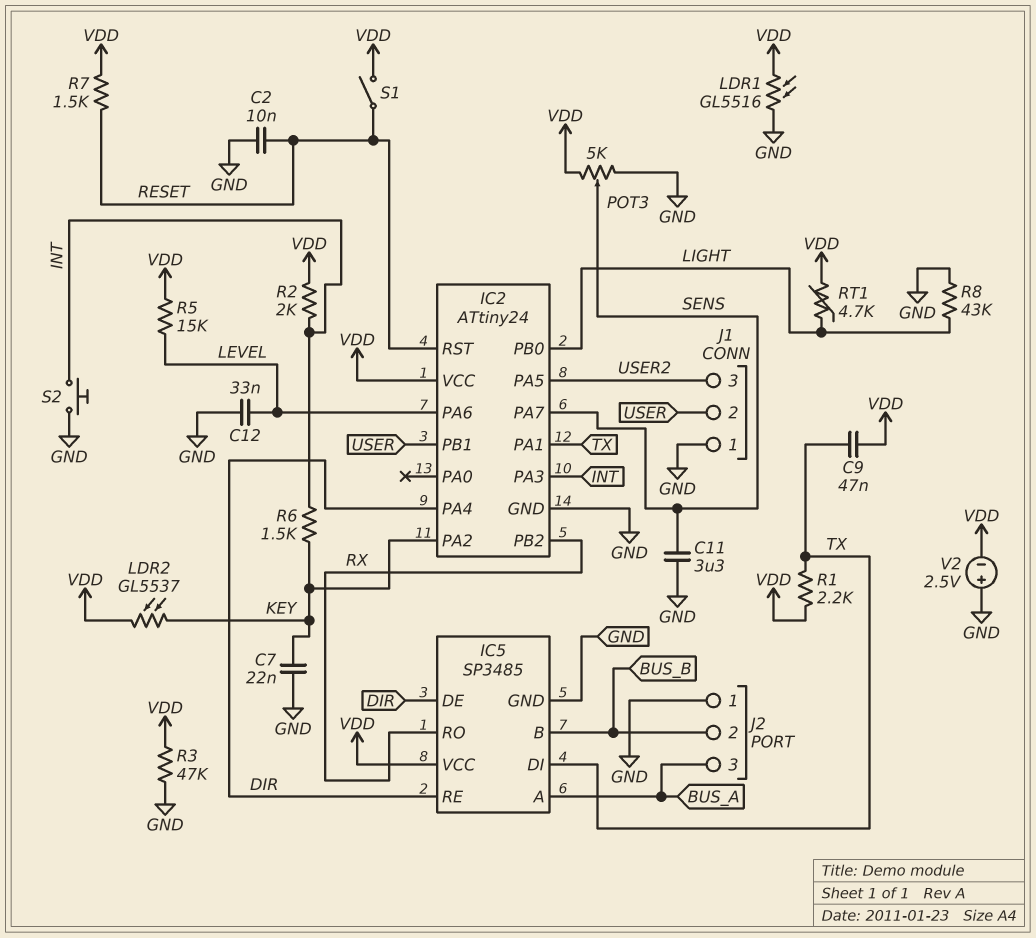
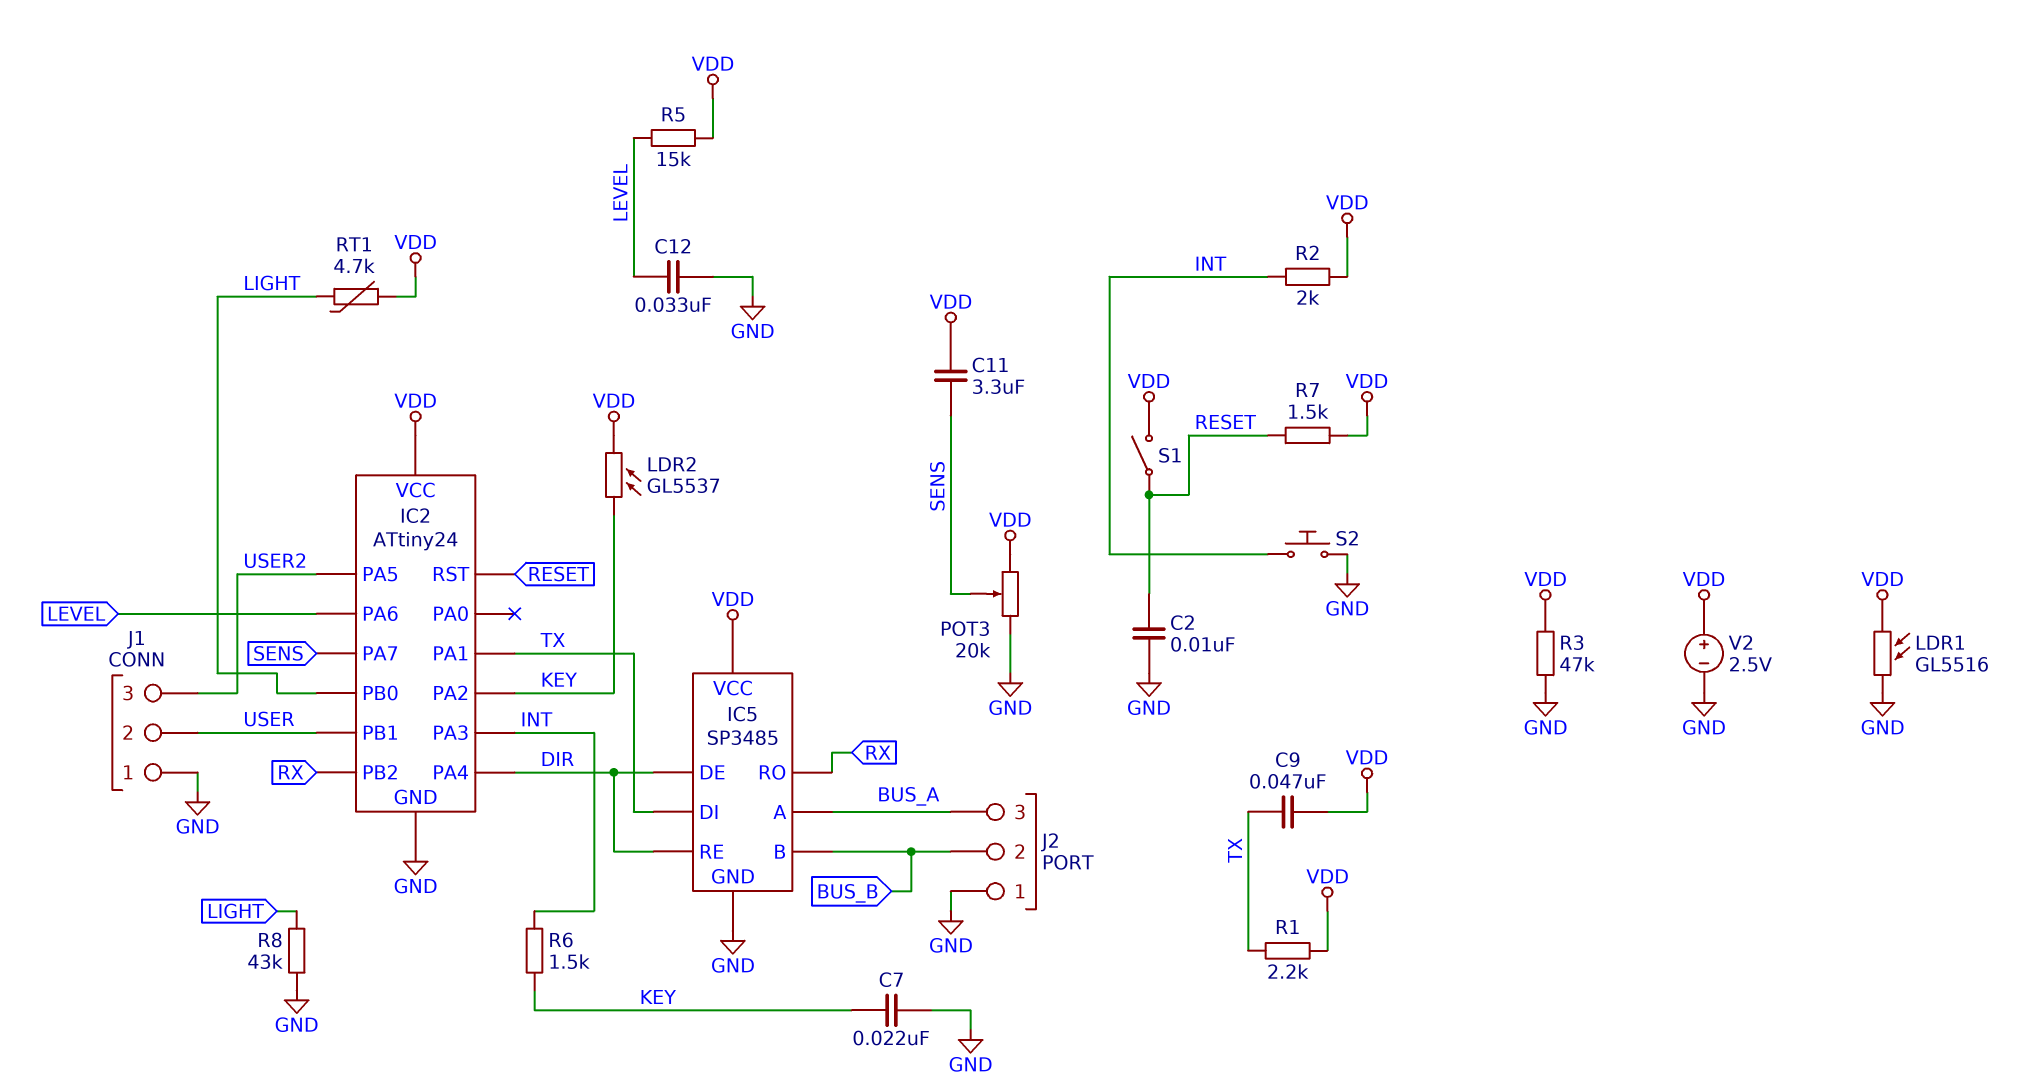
C11: 3.3uF (GND, SENS) -> 3.3uF (SENS, VDD)
POT3: 5k (GND, VDD, wiper SENS) -> 20k (GND, VDD, wiper SENS)
V2: 2.5V (plus GND, minus VDD) -> 2.5V (plus VDD, minus GND)

